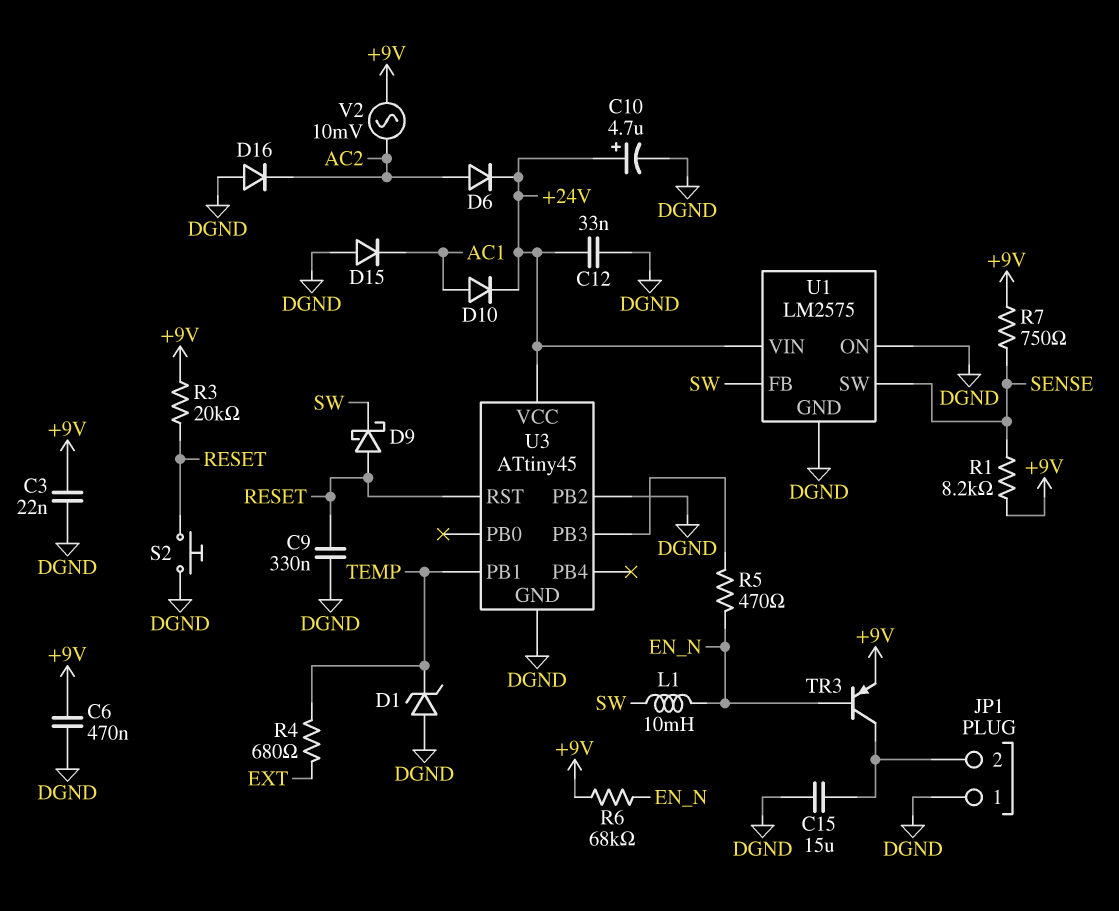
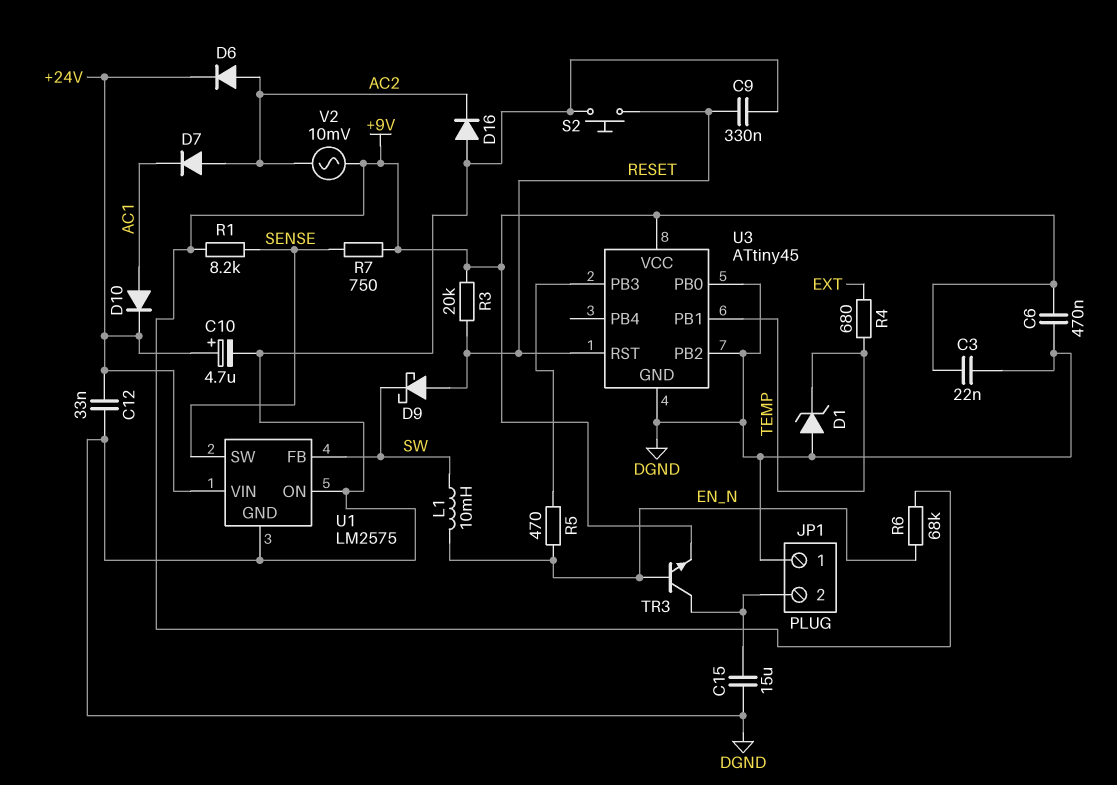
D7: none -> diode (A AC2, K AC1)
D15: diode (A DGND, K AC1) -> none
TR3: PNP (B EN_N, C JP1/2, E +9V) -> NPN (B EN_N, C JP1/2, E +9V)
U3 pin PB0: none -> DGND
U3 pin VCC: +24V -> +9V

